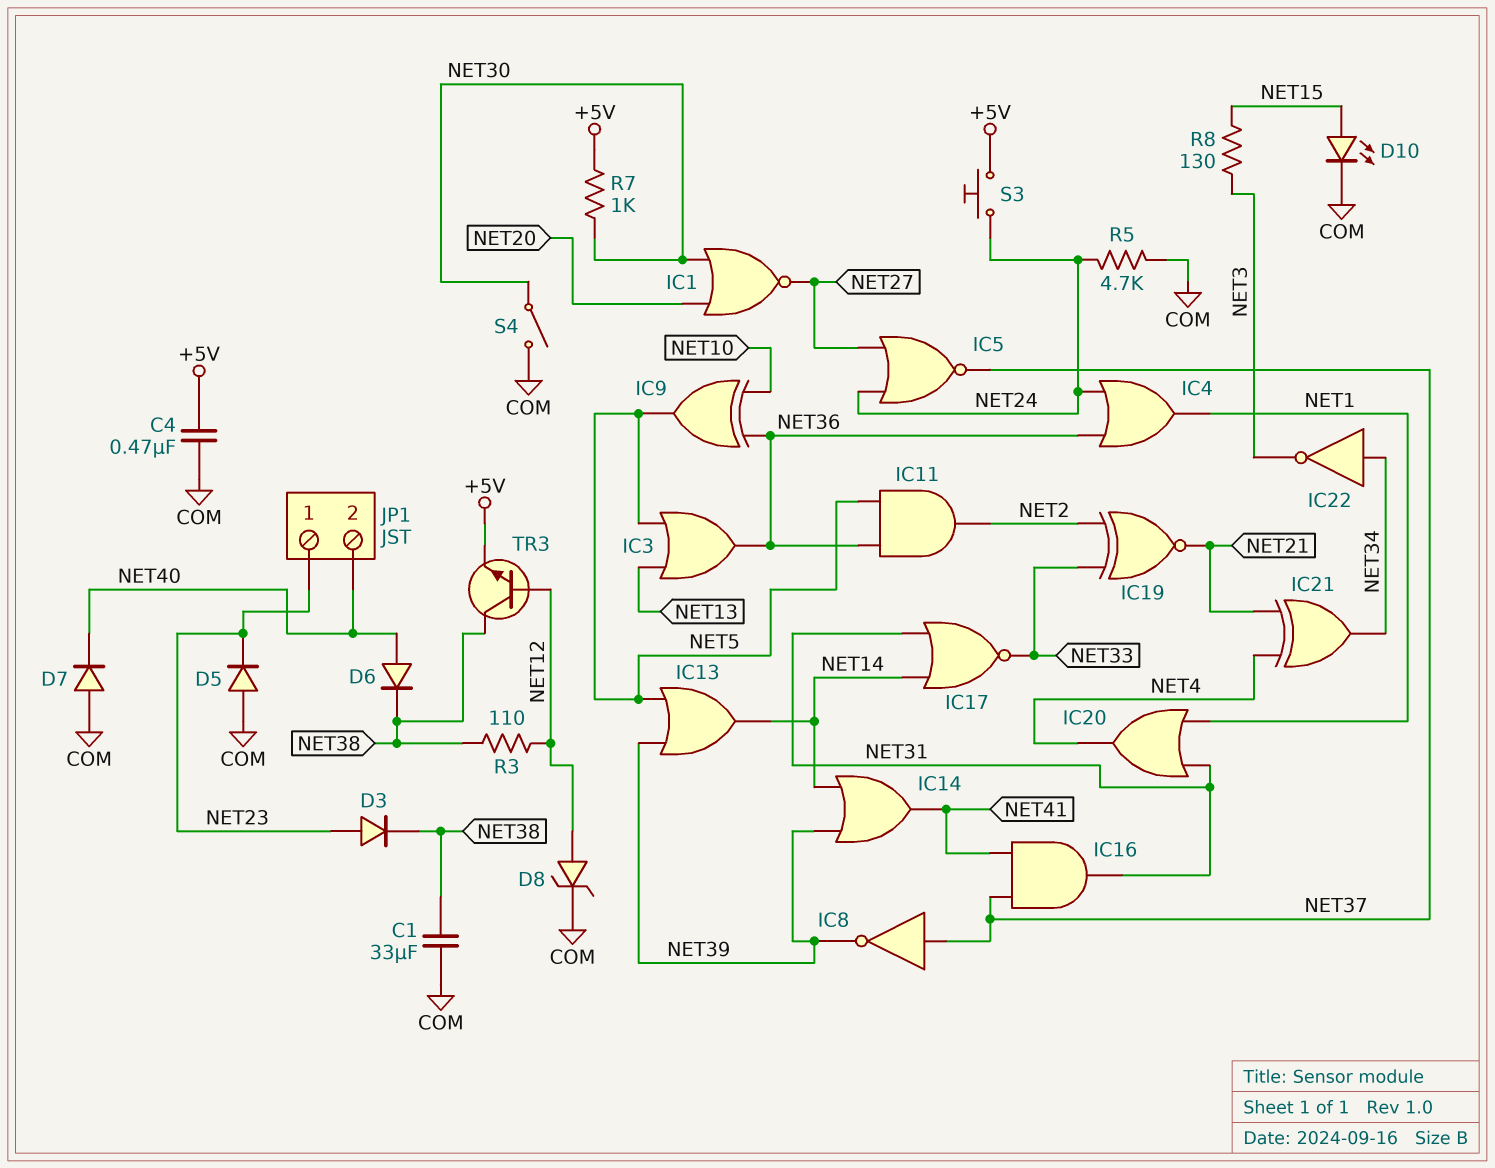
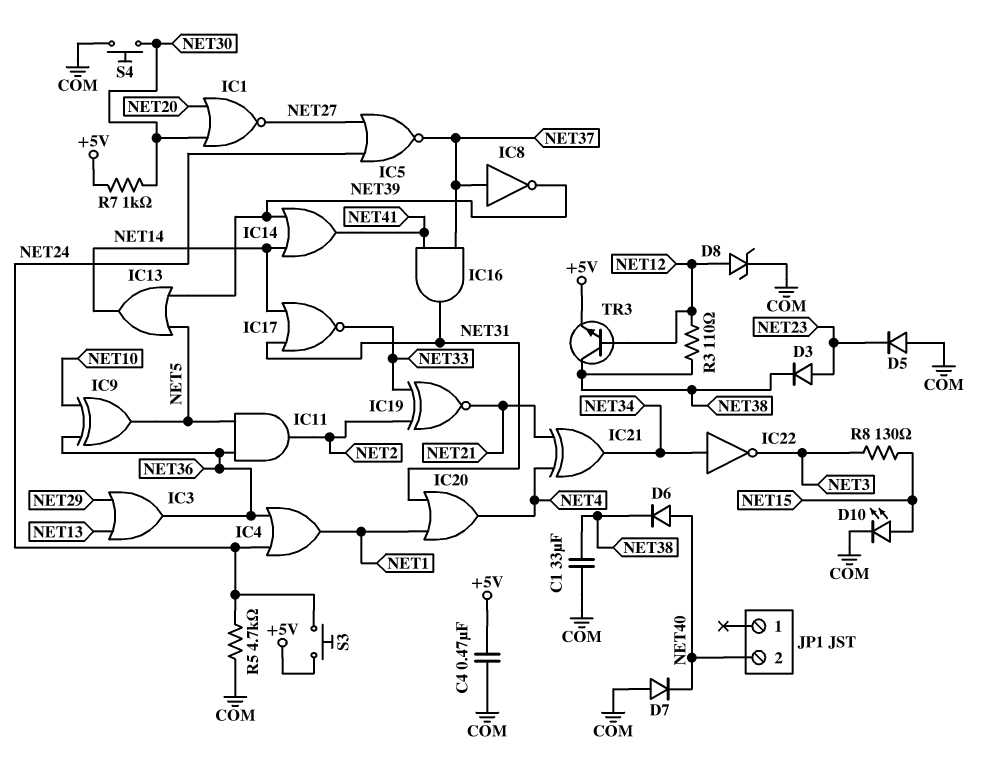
IC3: OR (in NET5, in NET13, out NET36) -> OR (in NET13, in NET29, out NET36)
JP1 pin 1: NET23 -> none
S4: switch (COM, NET30) -> button (COM, NET30)

